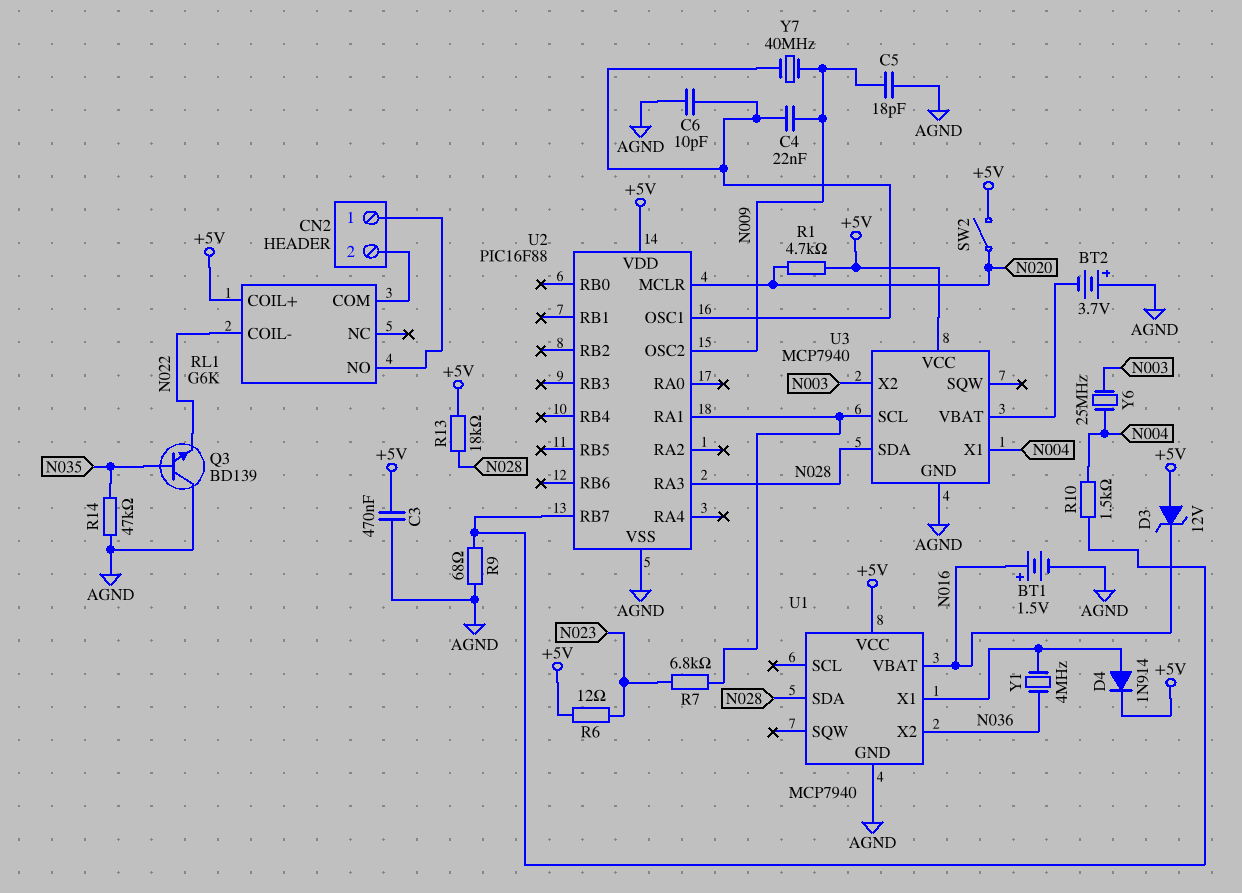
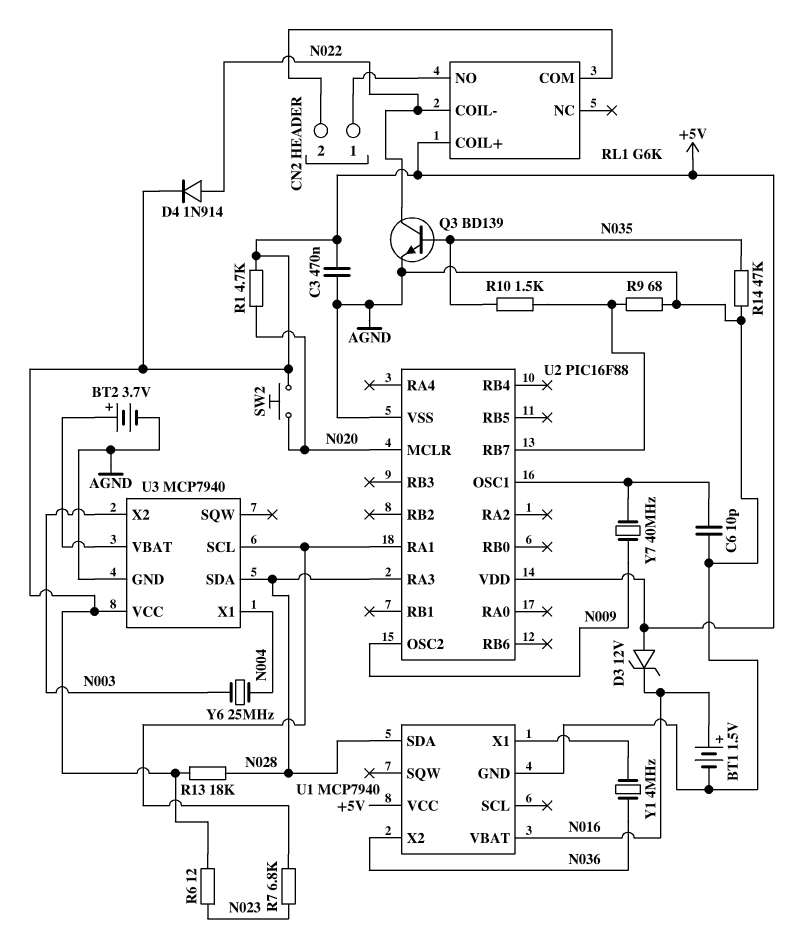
BT2: 3.7V (plus AGND, minus U3/VBAT) -> 3.7V (plus U3/VBAT, minus AGND)
C4: 22nF (N009, U2/OSC1) -> none
C5: 18pF (AGND, N009) -> none
D4: diode 1N914 (A U1/X1, K +5V) -> diode 1N914 (A N022, K +5V)
Q3: NPN BD139 (B N035, C AGND, E N022) -> NPN BD139 (B N035, C N022, E AGND)
R10: 1.5k (N004, U2/RB7) -> 1.5k (N035, U2/RB7)
SW2: switch (+5V, N020) -> button (+5V, N020)

